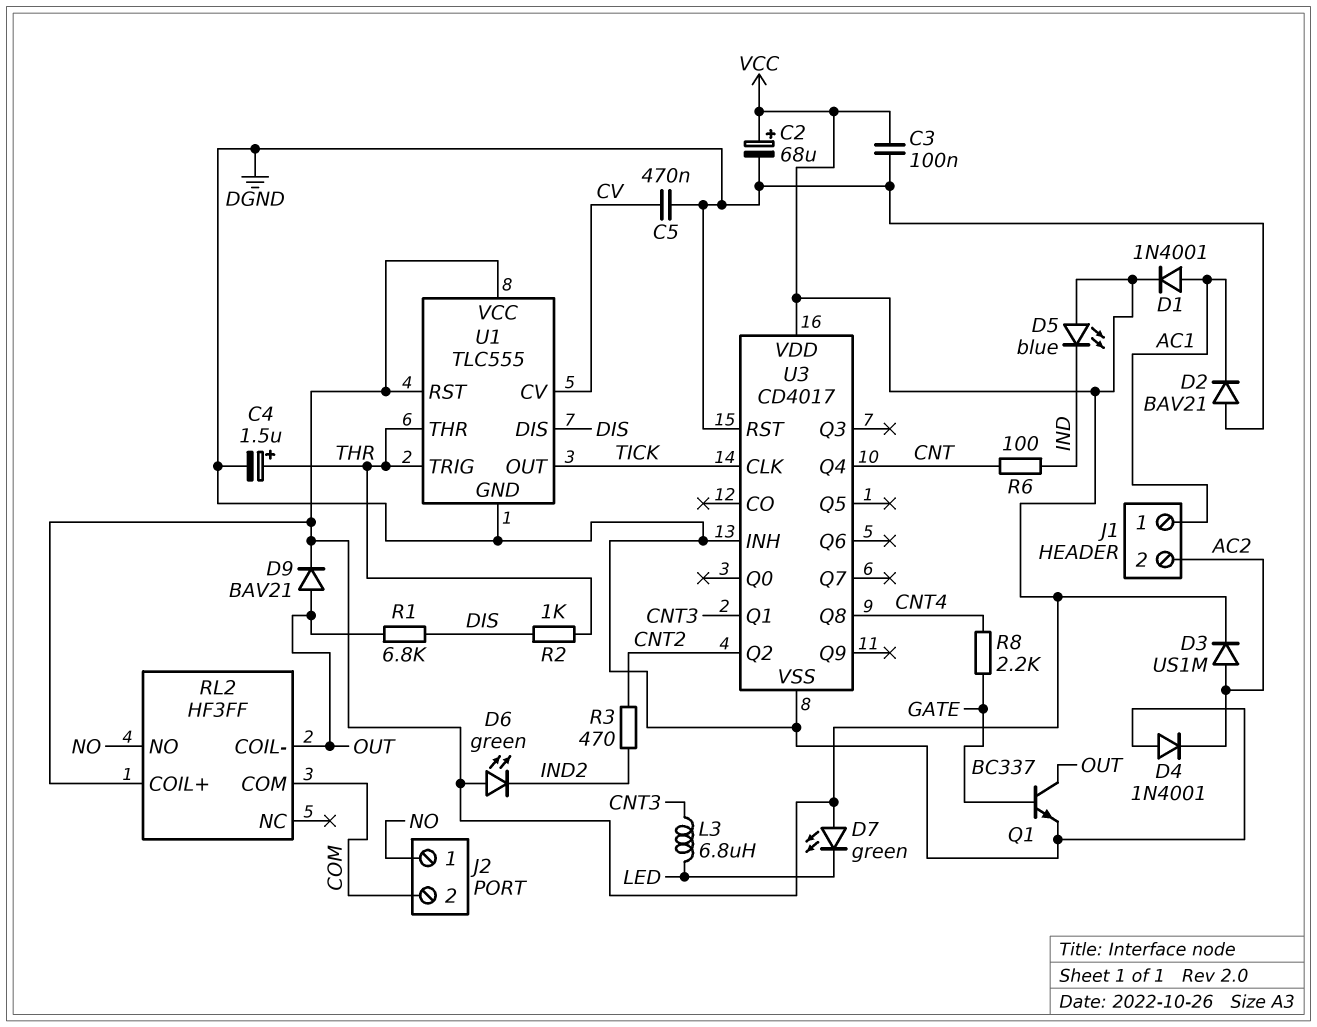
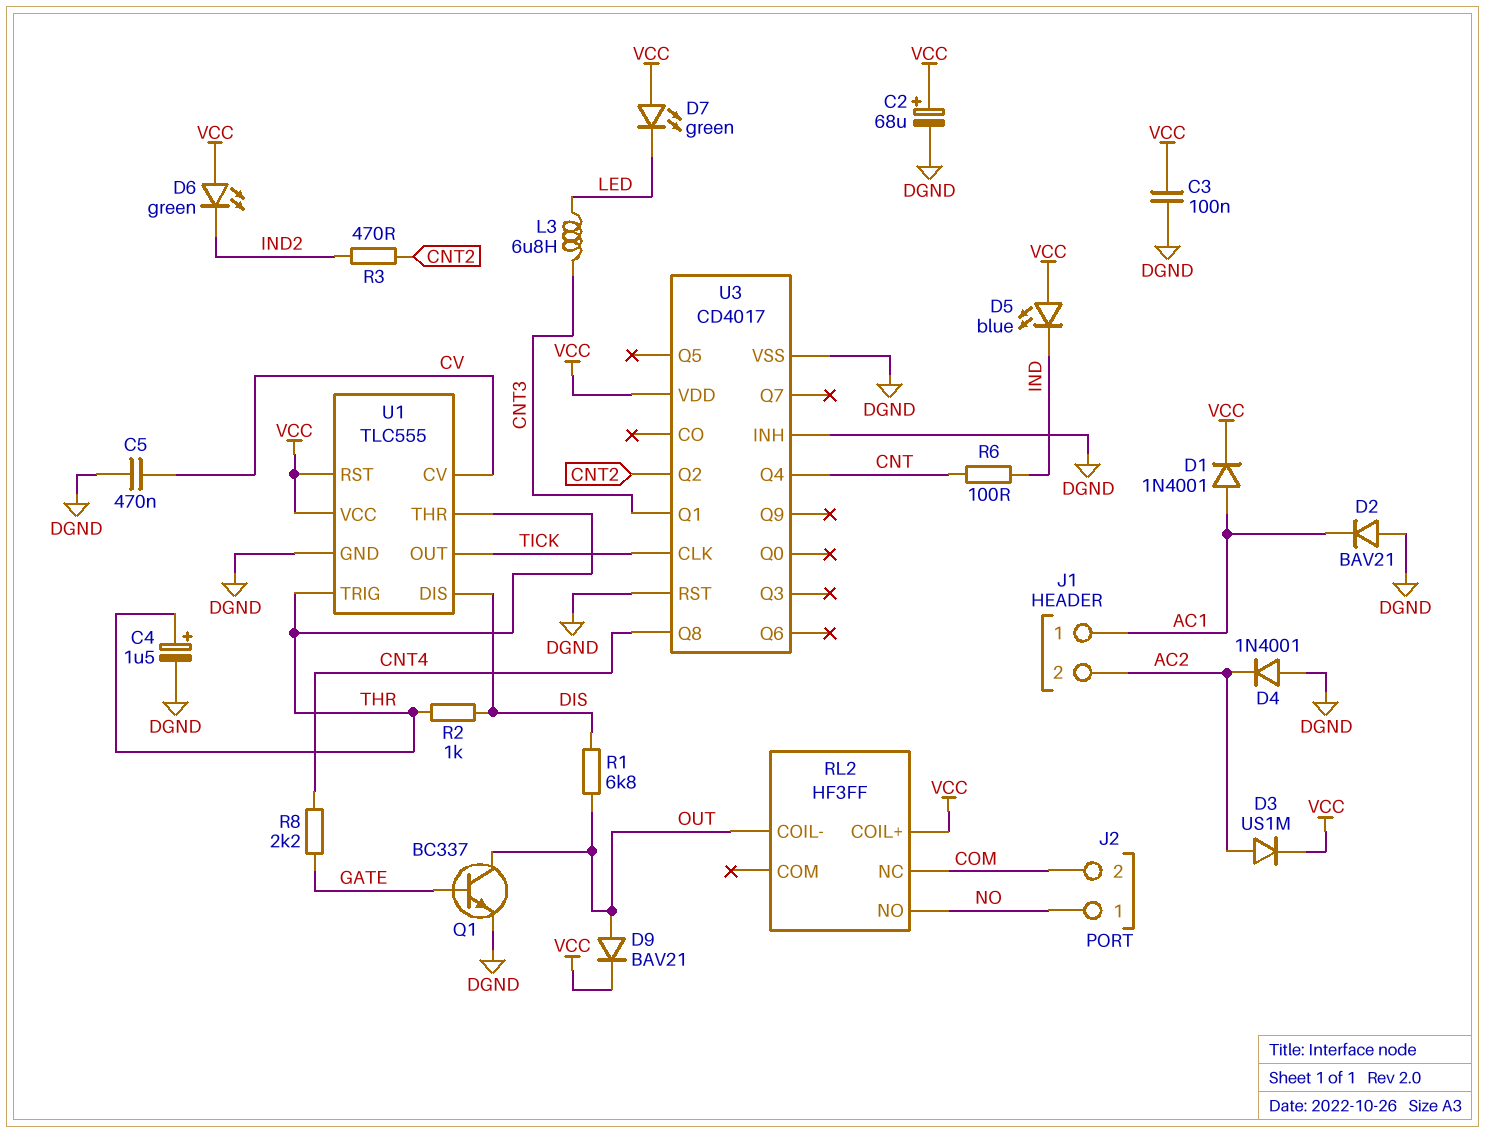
RL2 pin COM: COM -> none
RL2 pin NC: none -> COM

